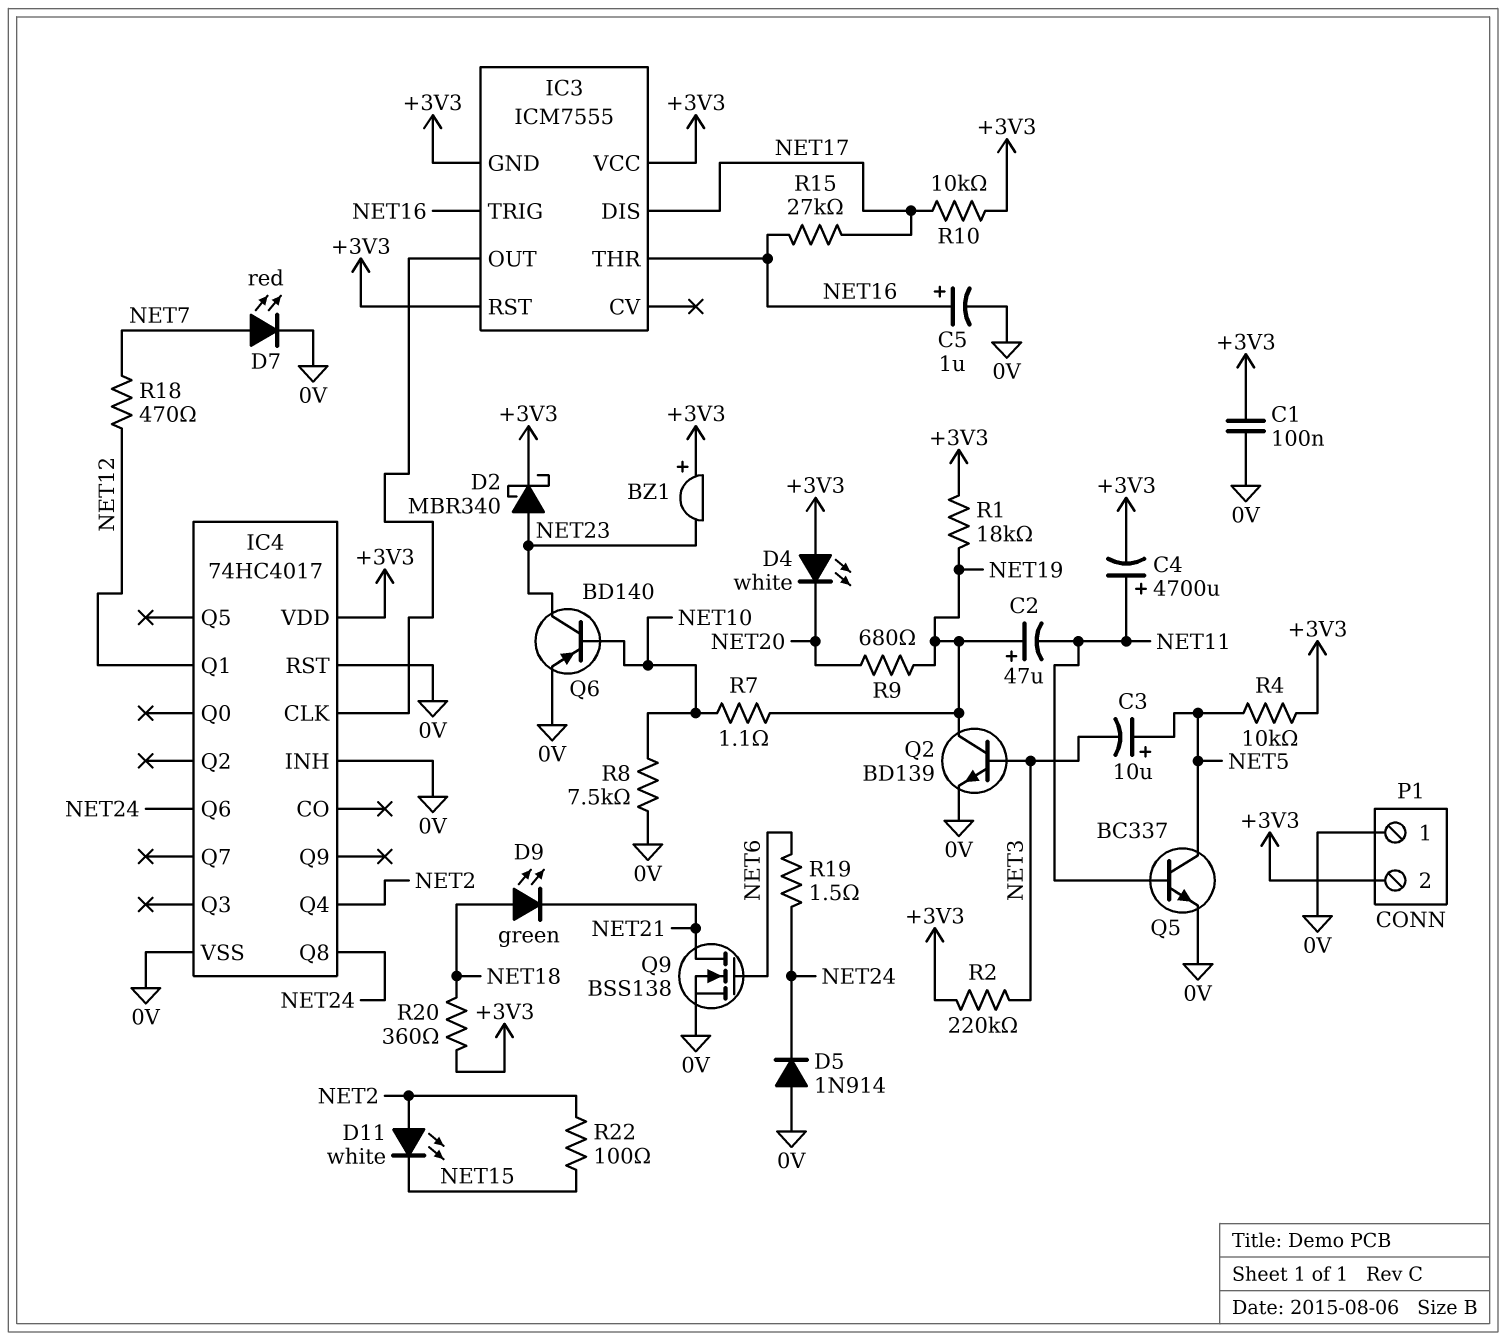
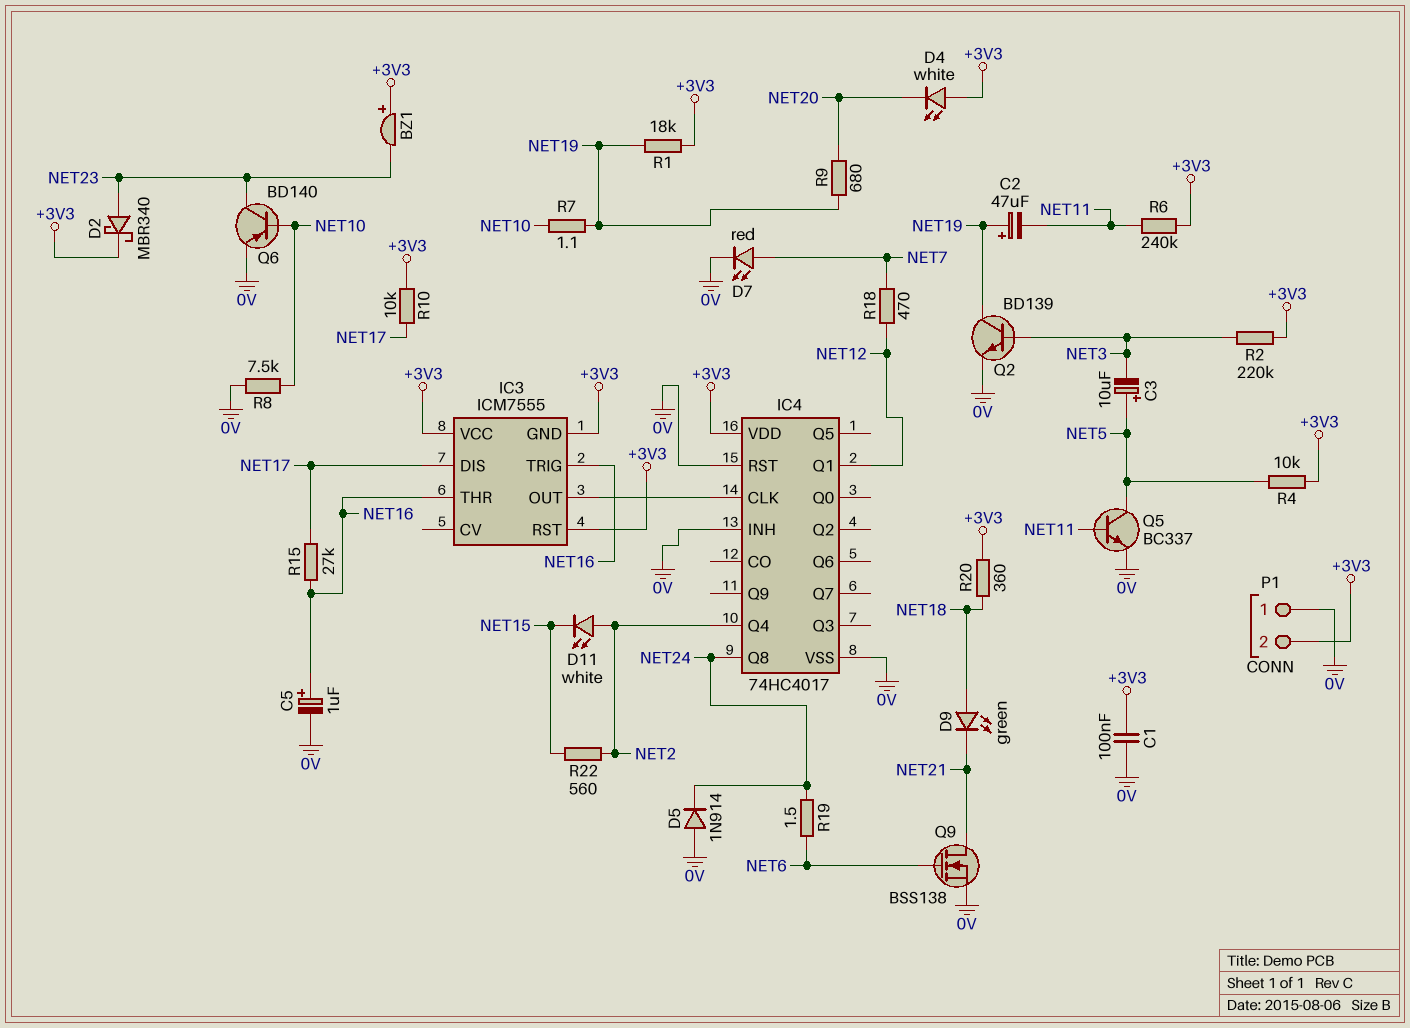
C4: 4700uF (plus NET11, minus +3V3) -> none
IC4 pin Q6: NET24 -> none
R6: none -> 240k (+3V3, NET11)
R22: 100 (NET2, NET15) -> 560 (NET2, NET15)

